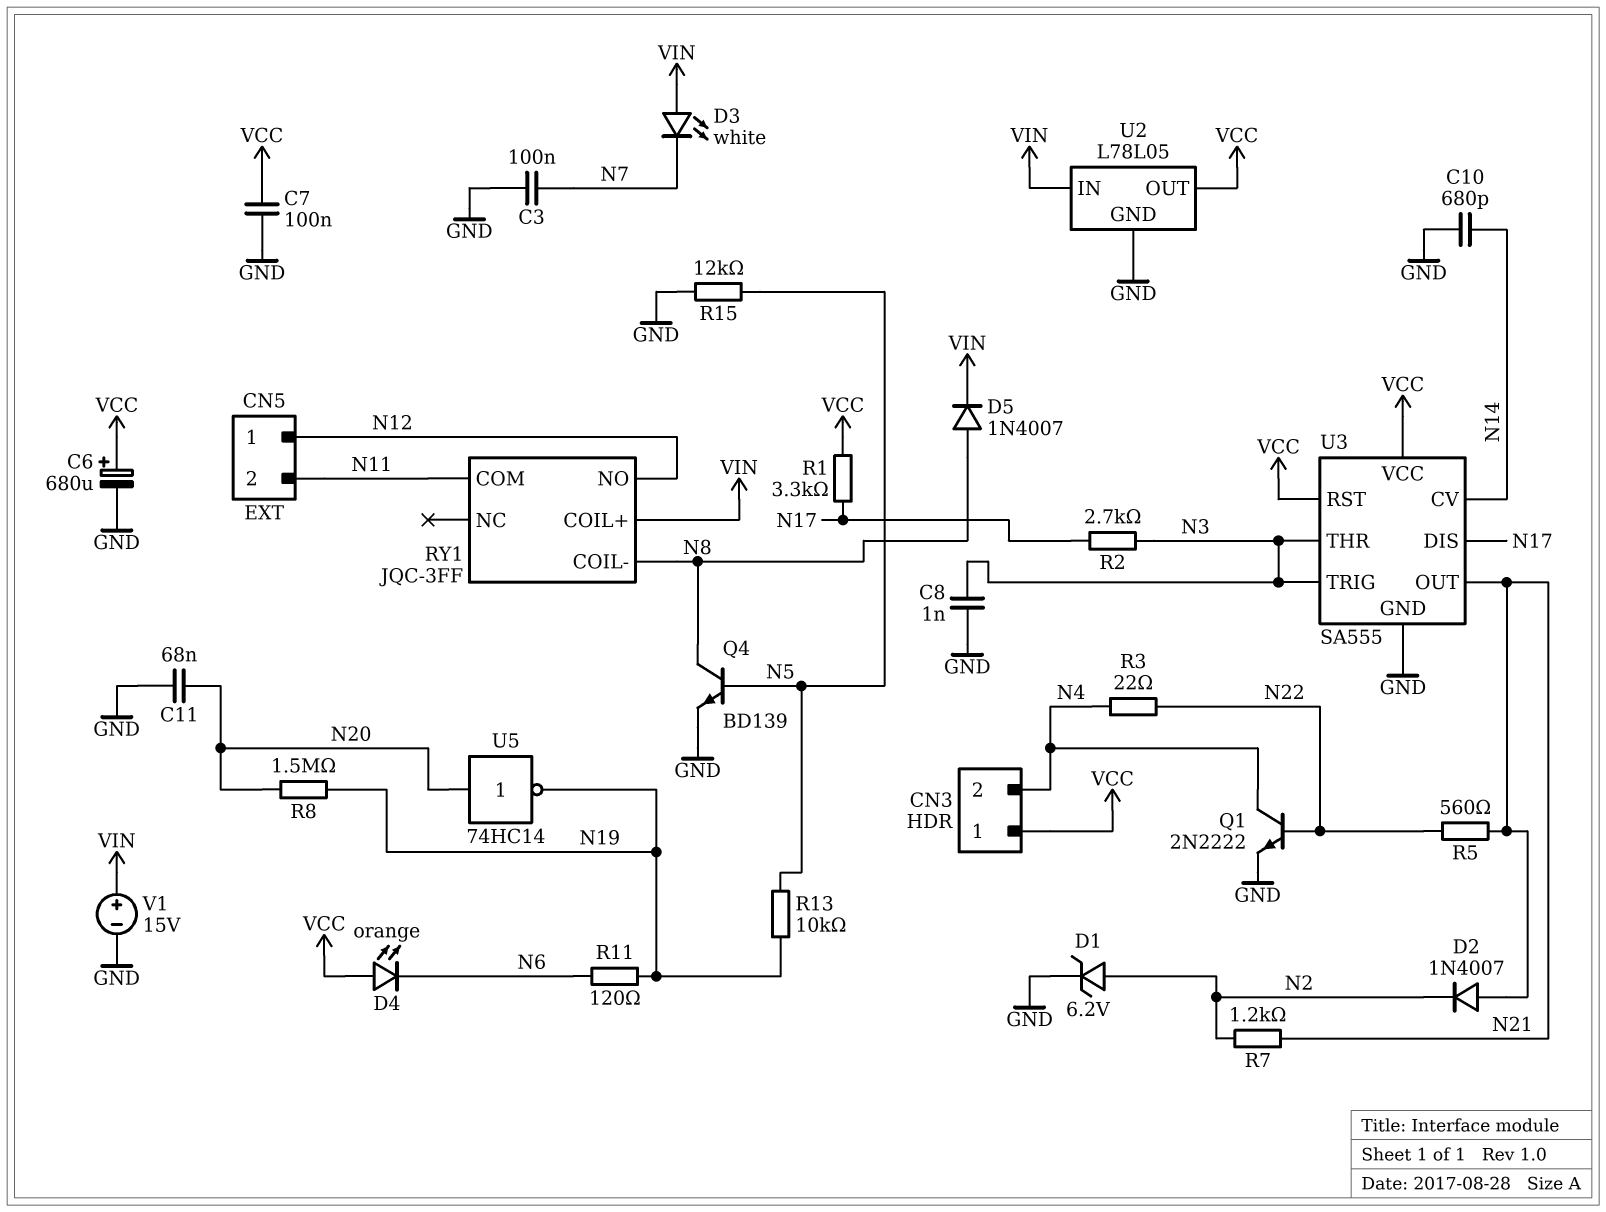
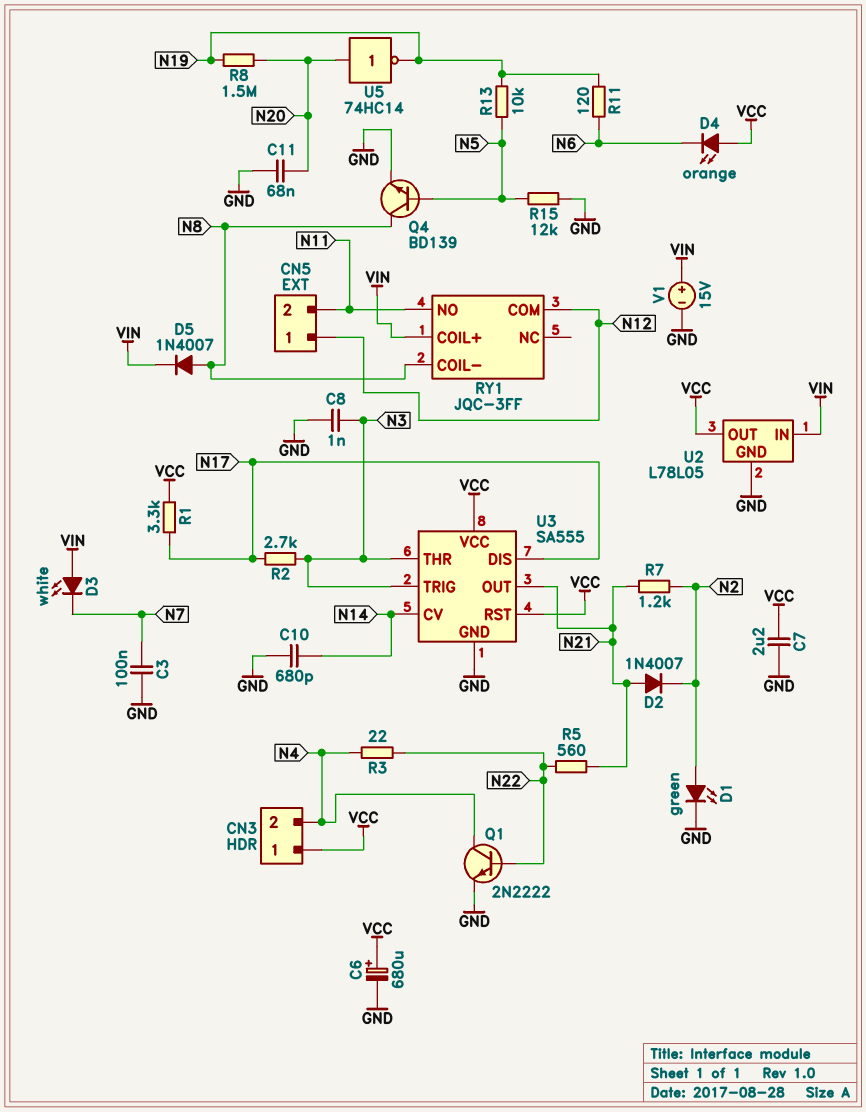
C7: 100nF (GND, VCC) -> 2.2uF (GND, VCC)
D1: zener 6.2V (A N2, K GND) -> LED green (A N2, K GND)
RY1 pin COM: N11 -> N12
RY1 pin NO: N12 -> N11

